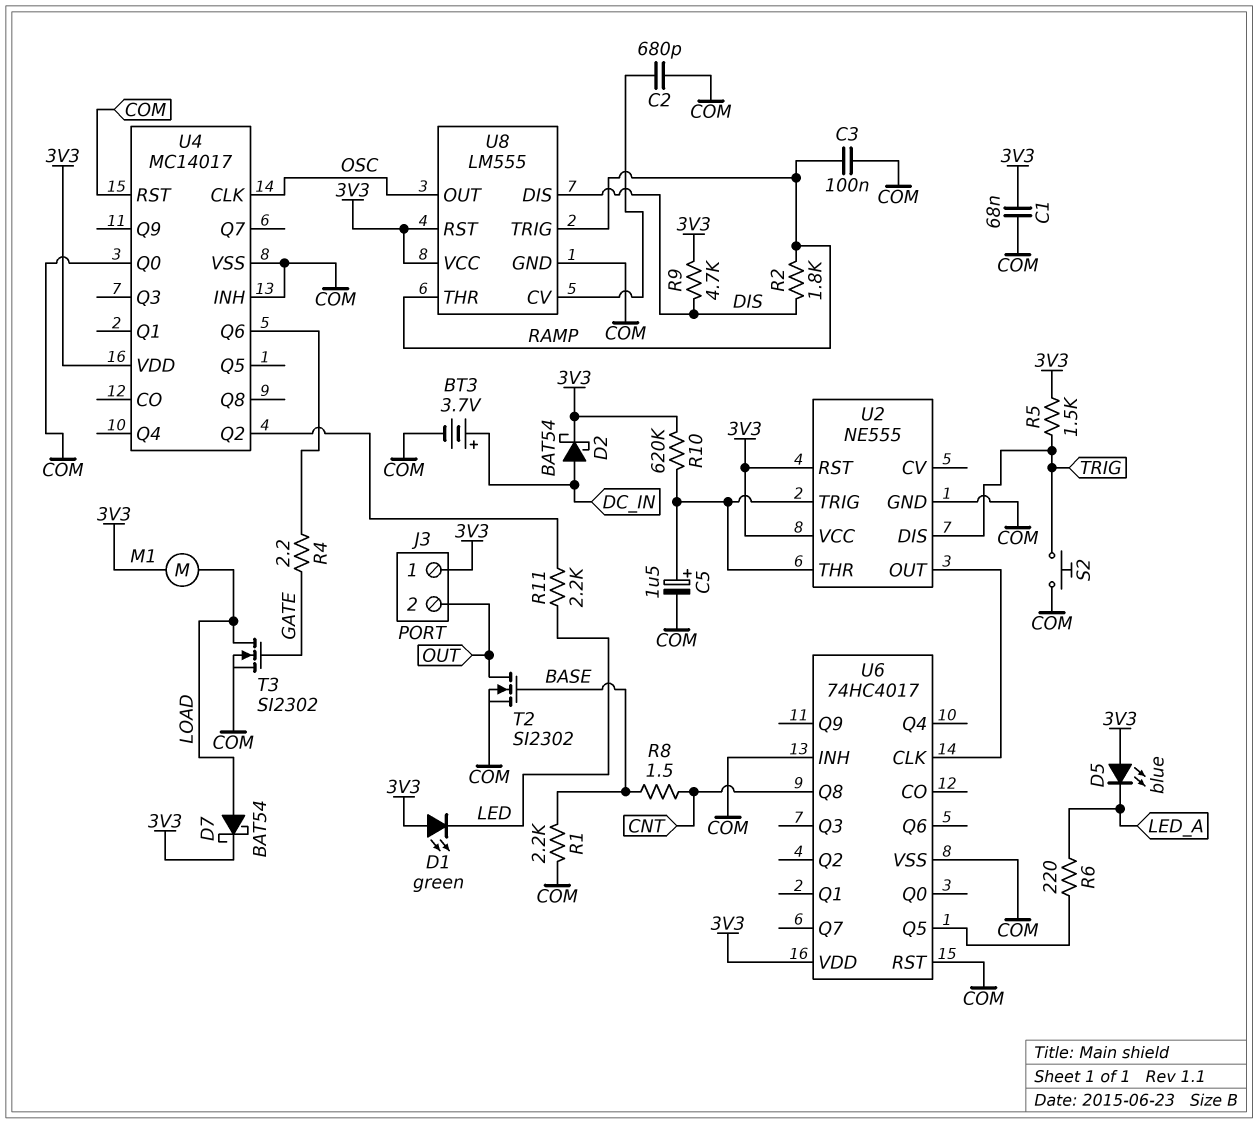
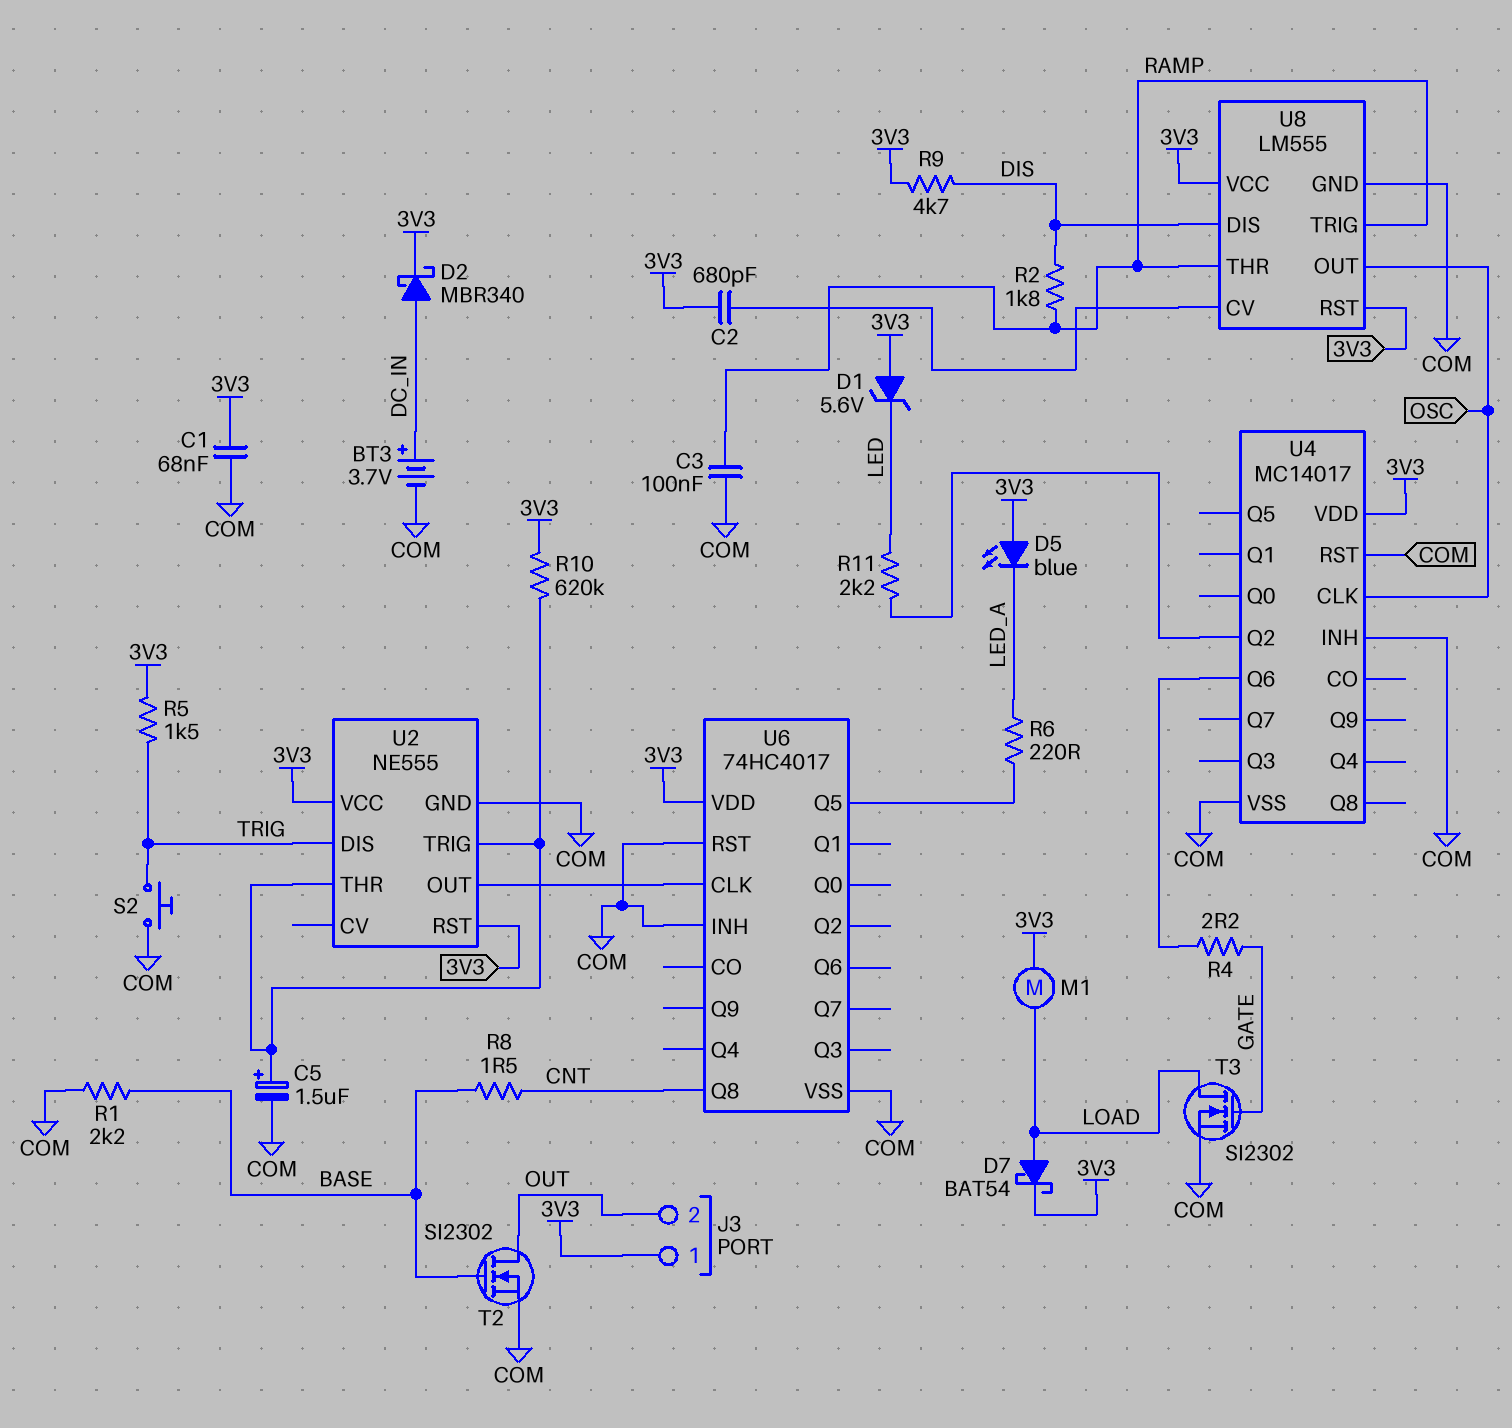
C2: 680pF (COM, U8/CV) -> 680pF (3V3, U8/CV)
D1: LED green (A 3V3, K LED) -> zener 5.6V (A 3V3, K LED)
D2: schottky BAT54 (A DC_IN, K 3V3) -> schottky MBR340 (A DC_IN, K 3V3)
U4 pin Q0: COM -> none

